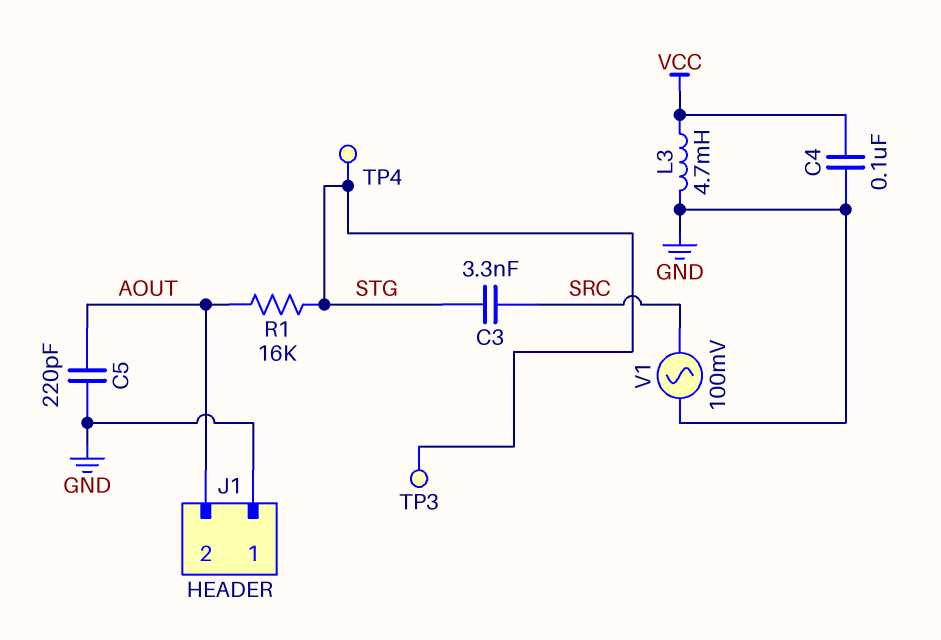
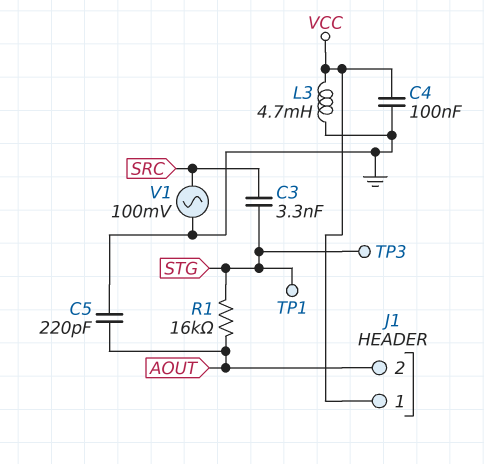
J1 pin 1: GND -> VCC
TP1: none -> test point (STG)
TP4: test point (STG) -> none

